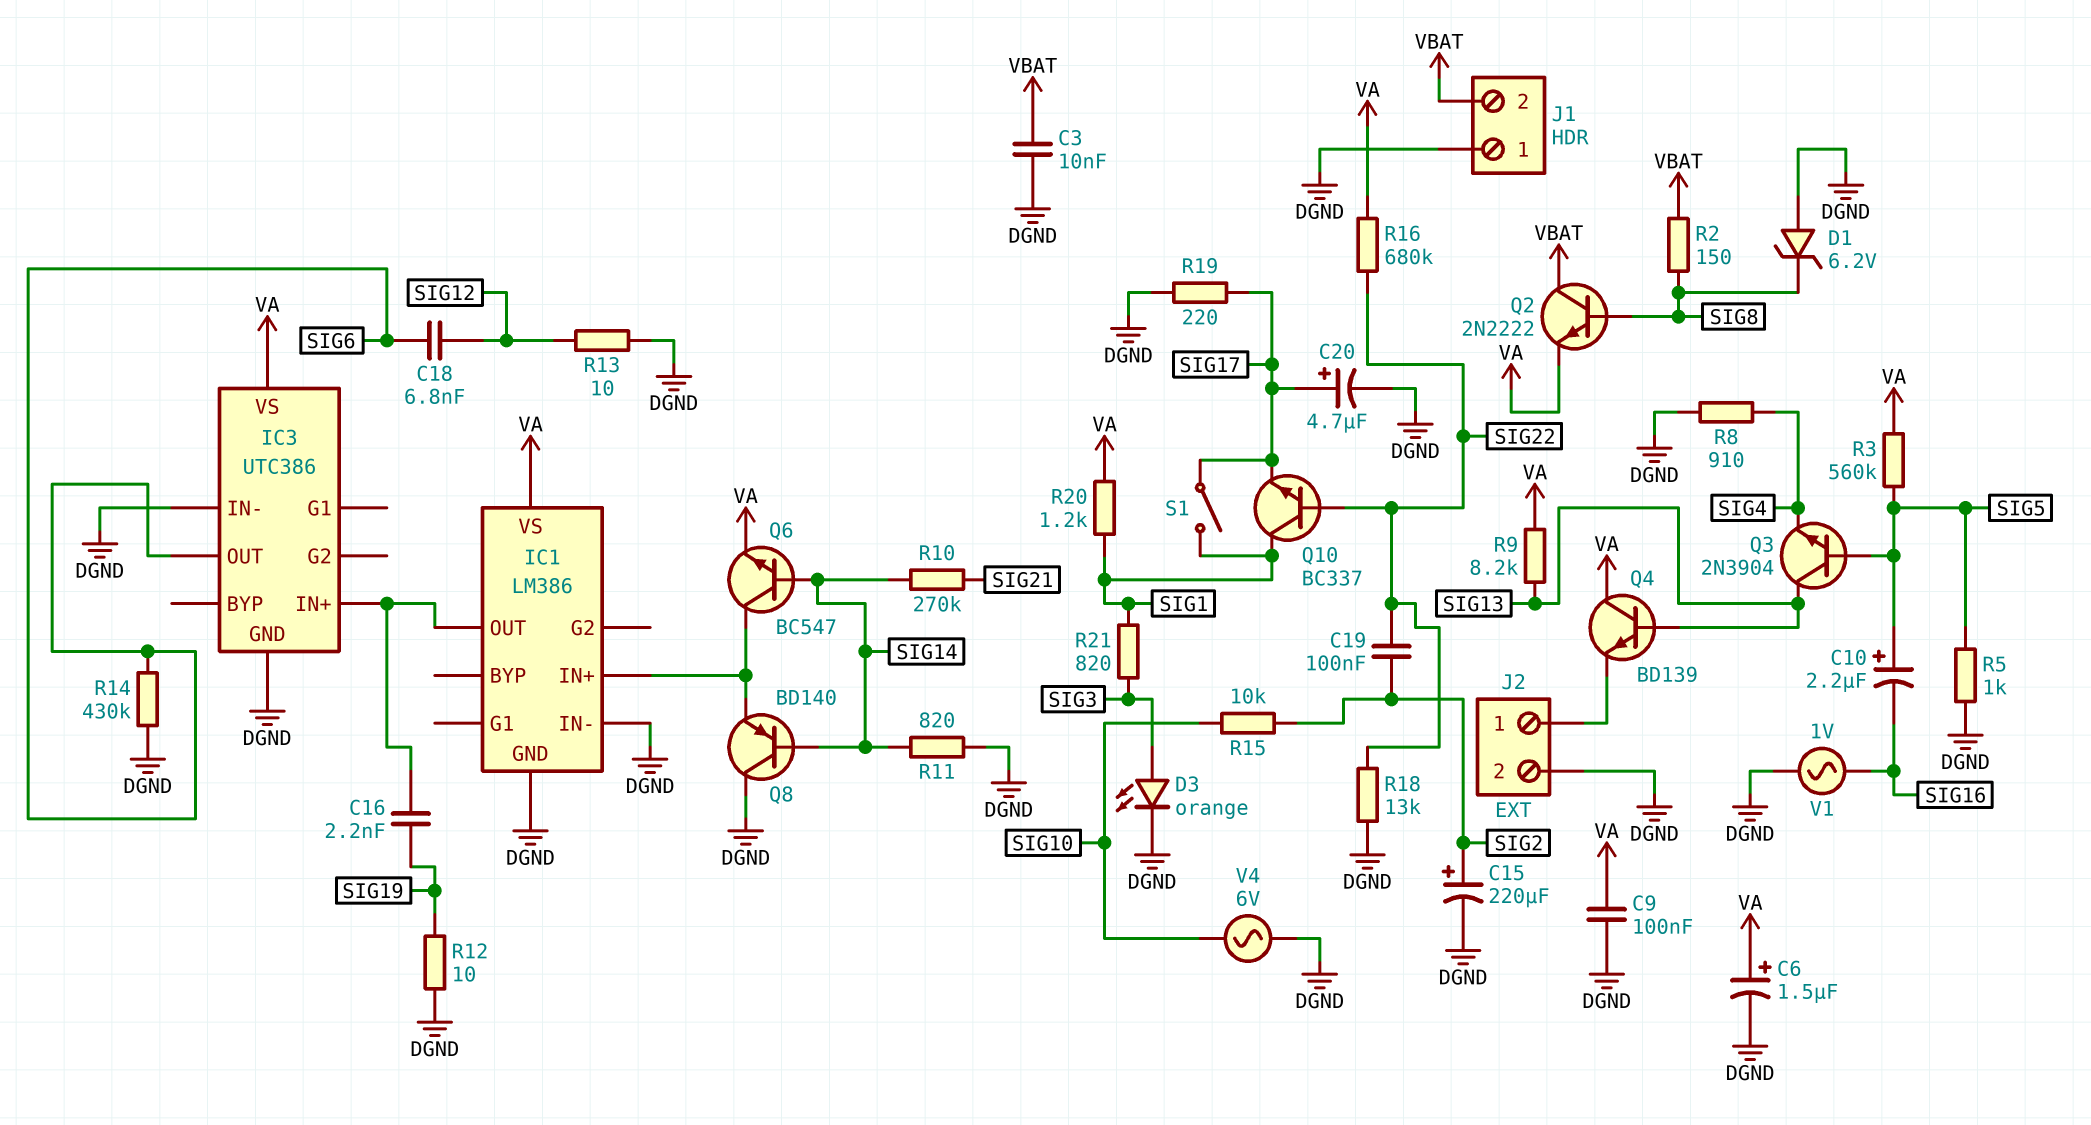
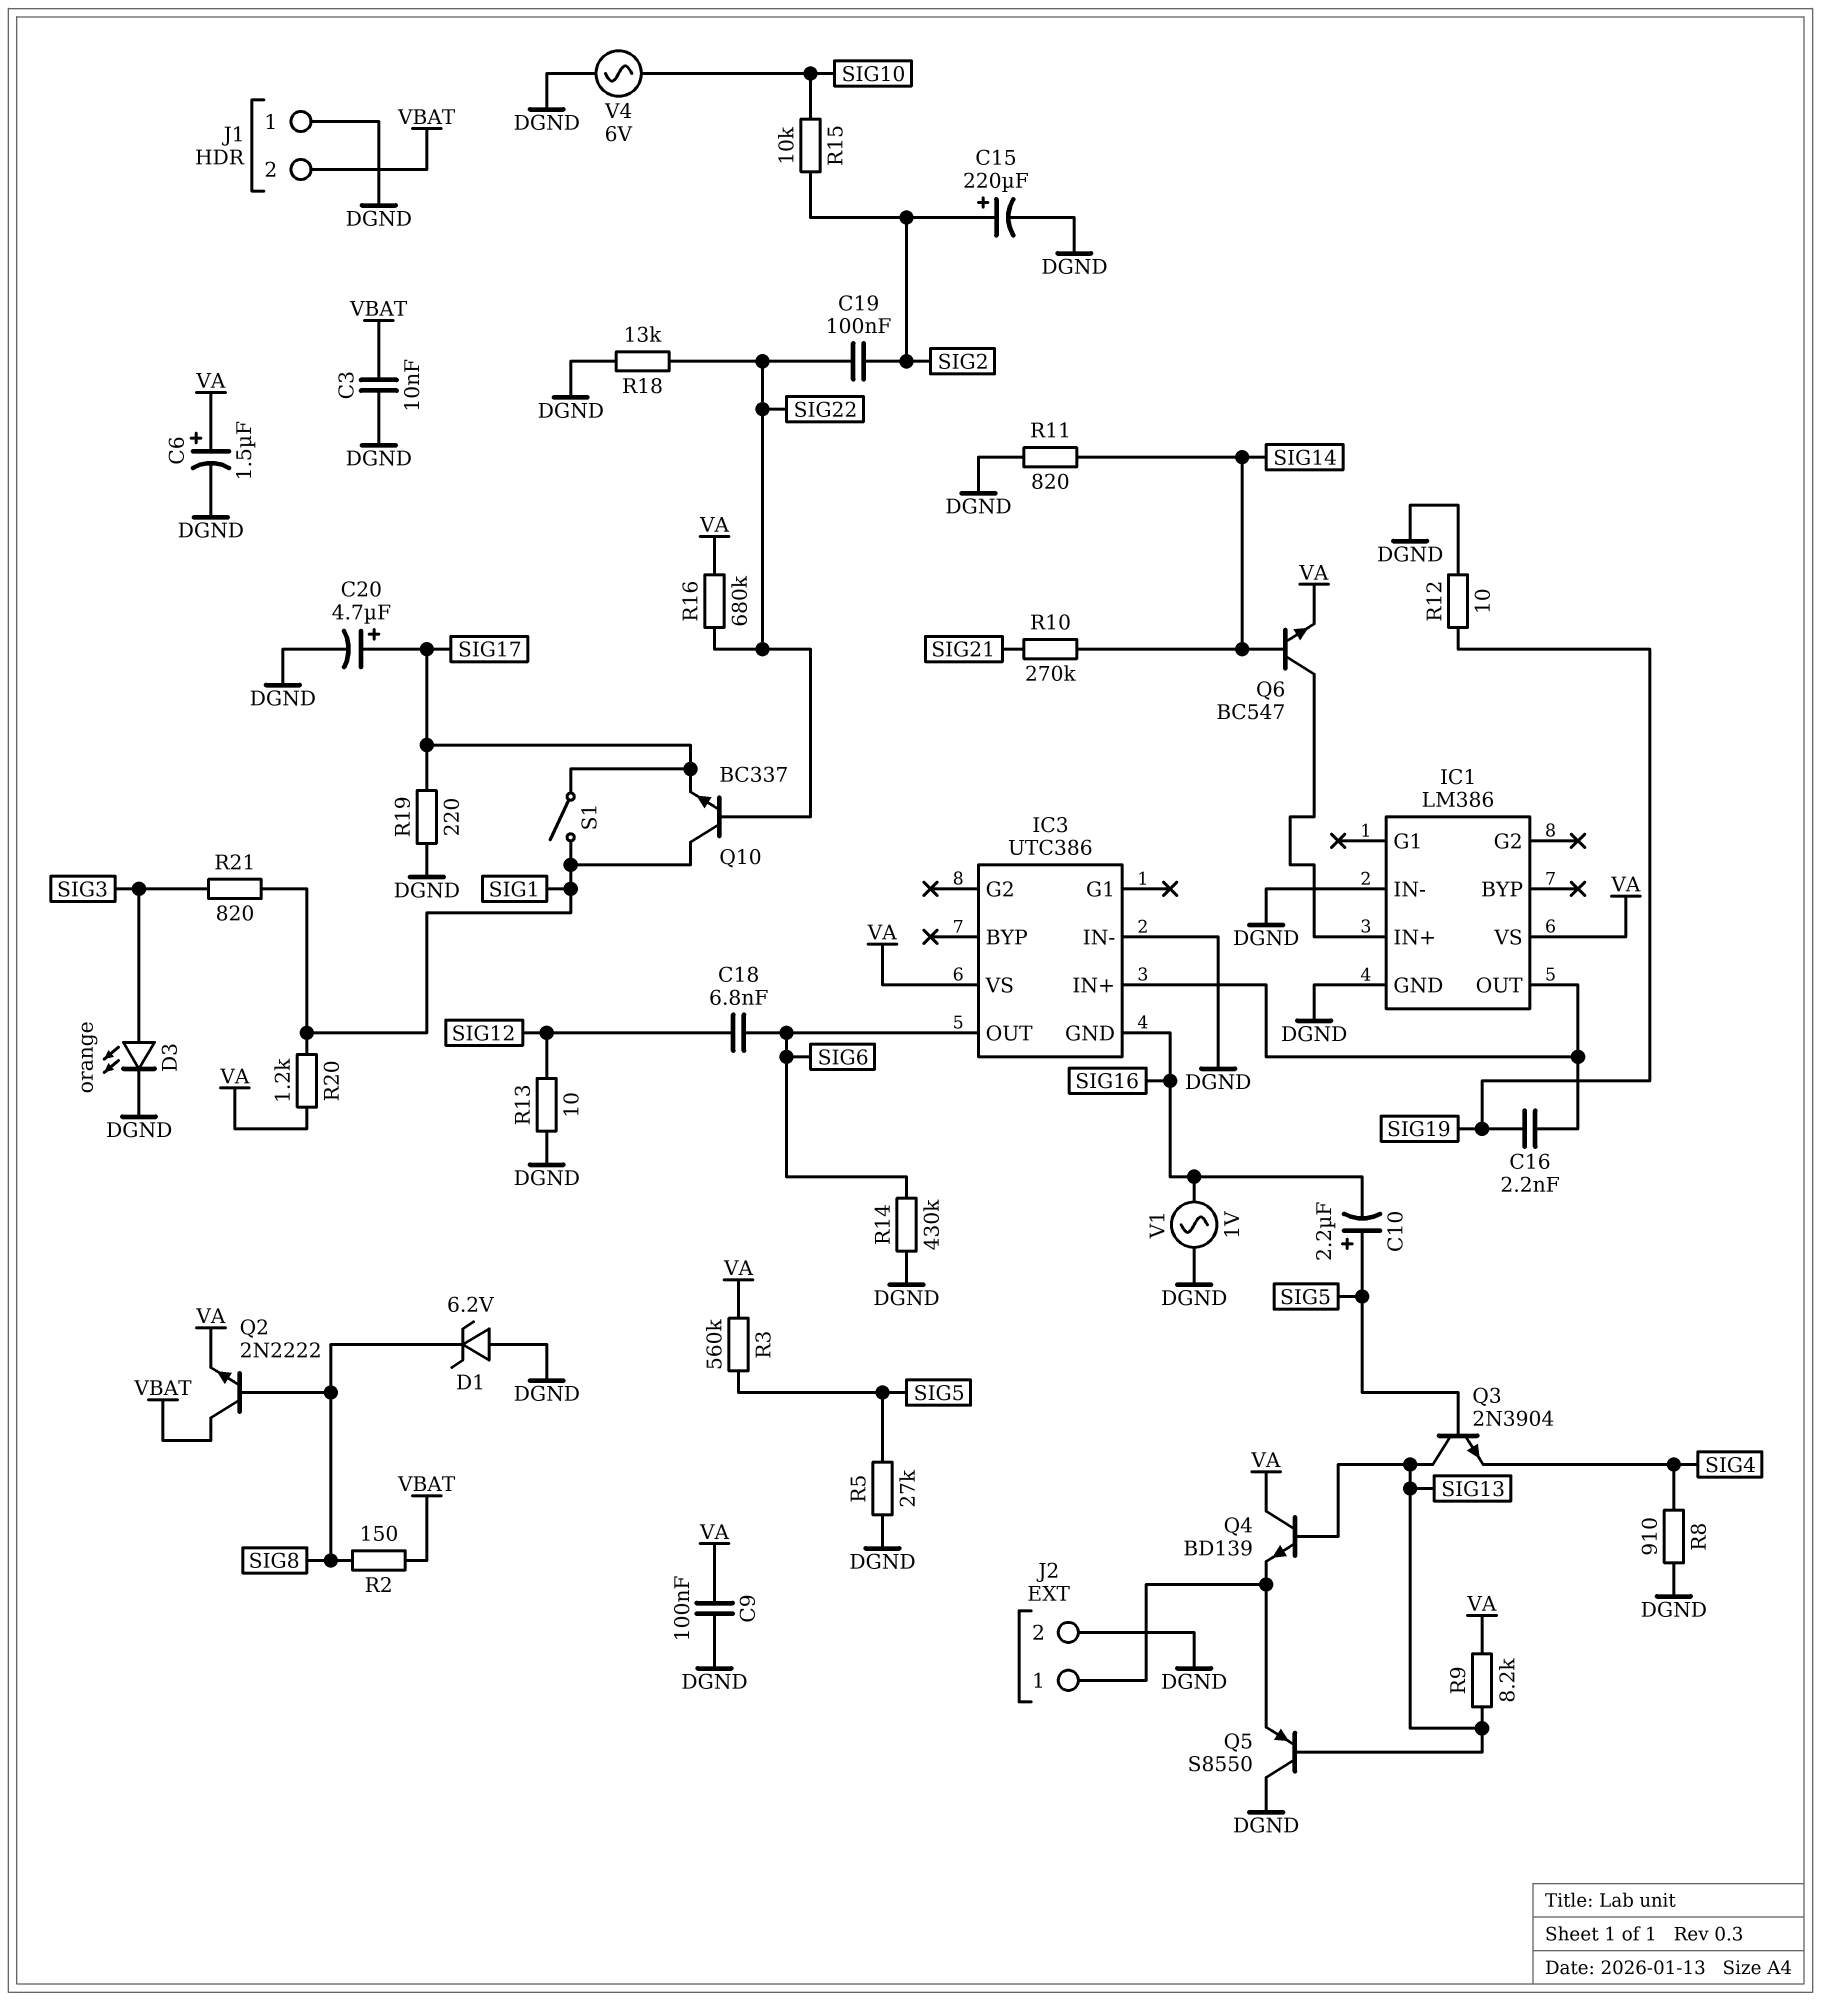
IC3 pin GND: DGND -> SIG16
Q5: none -> PNP S8550 (B SIG13, C DGND, E J2/1)
Q8: PNP BD140 (B SIG14, C DGND, E IC1/IN+) -> none
R5: 1k (DGND, SIG5) -> 27k (DGND, SIG5)

